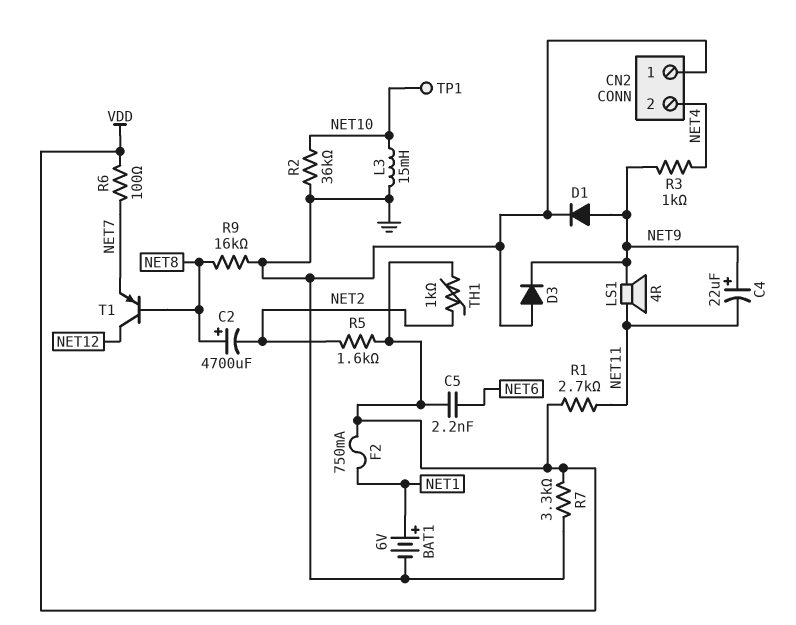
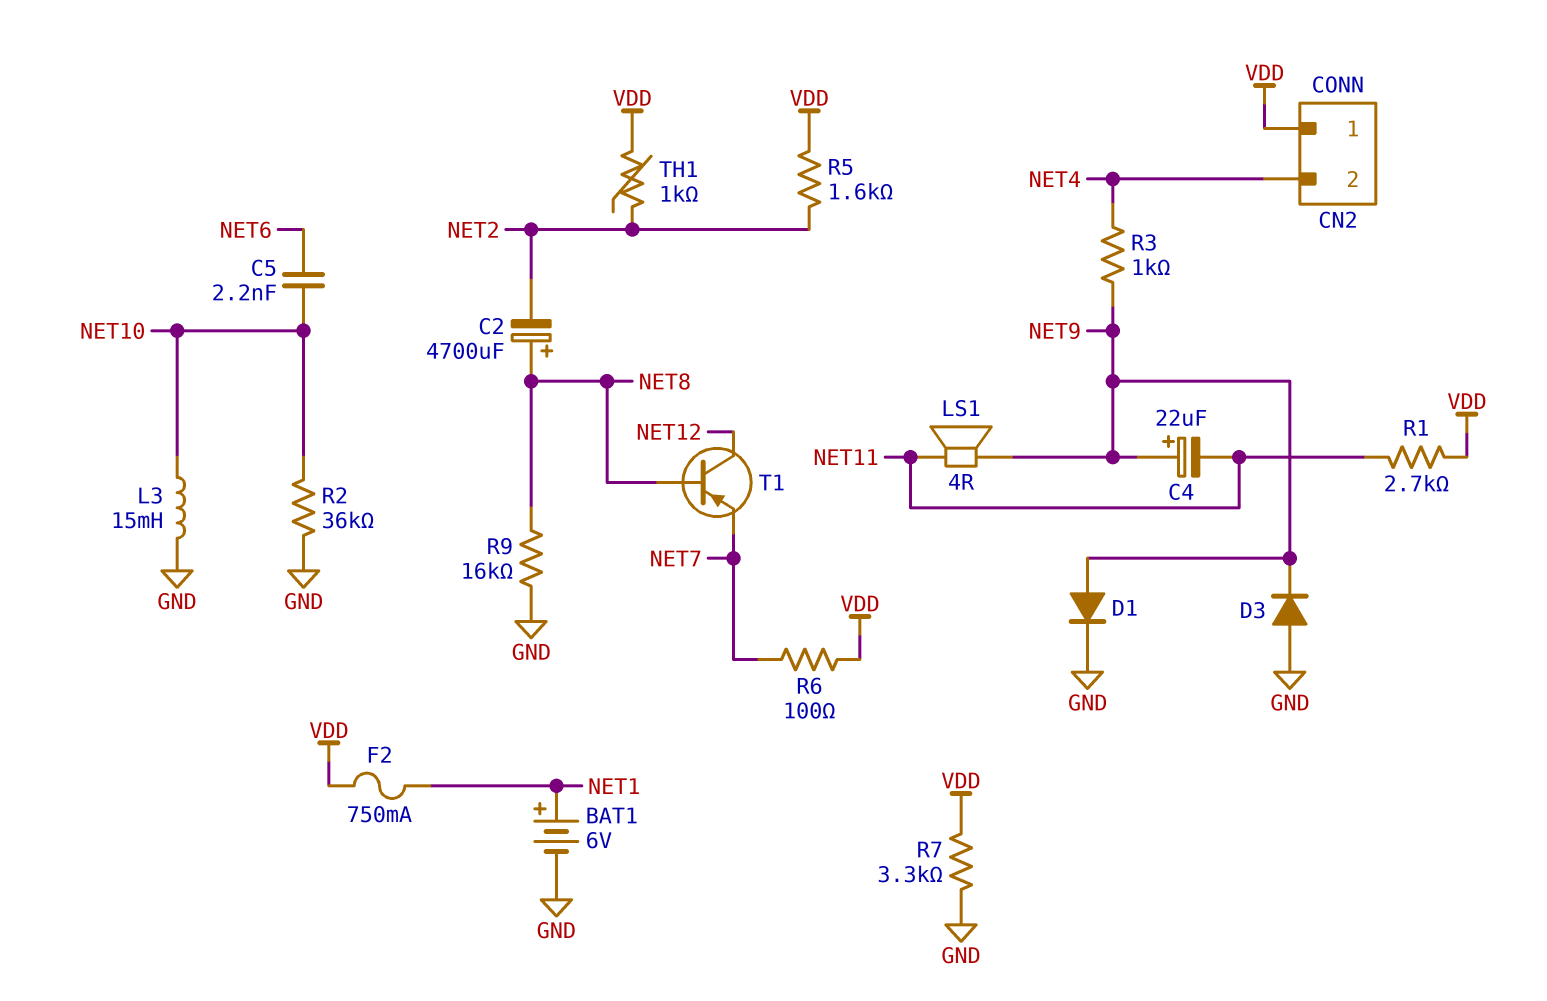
C5: 2.2nF (NET6, VDD) -> 2.2nF (NET6, NET10)
CN2 pin 1: GND -> VDD
TP1: test point (NET10) -> none

